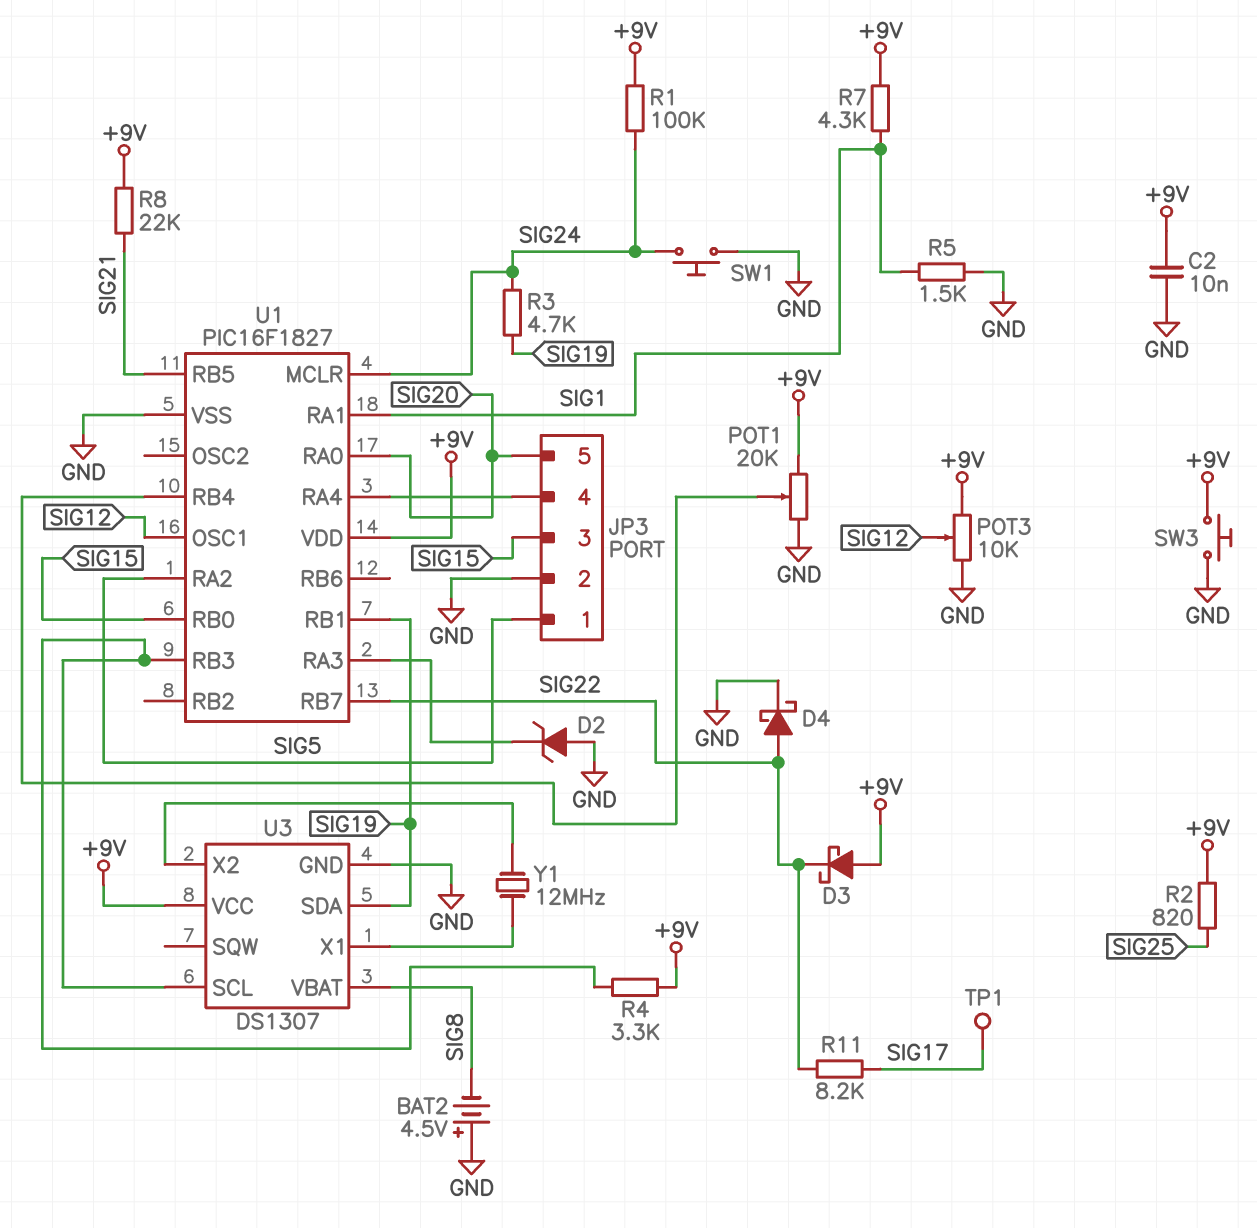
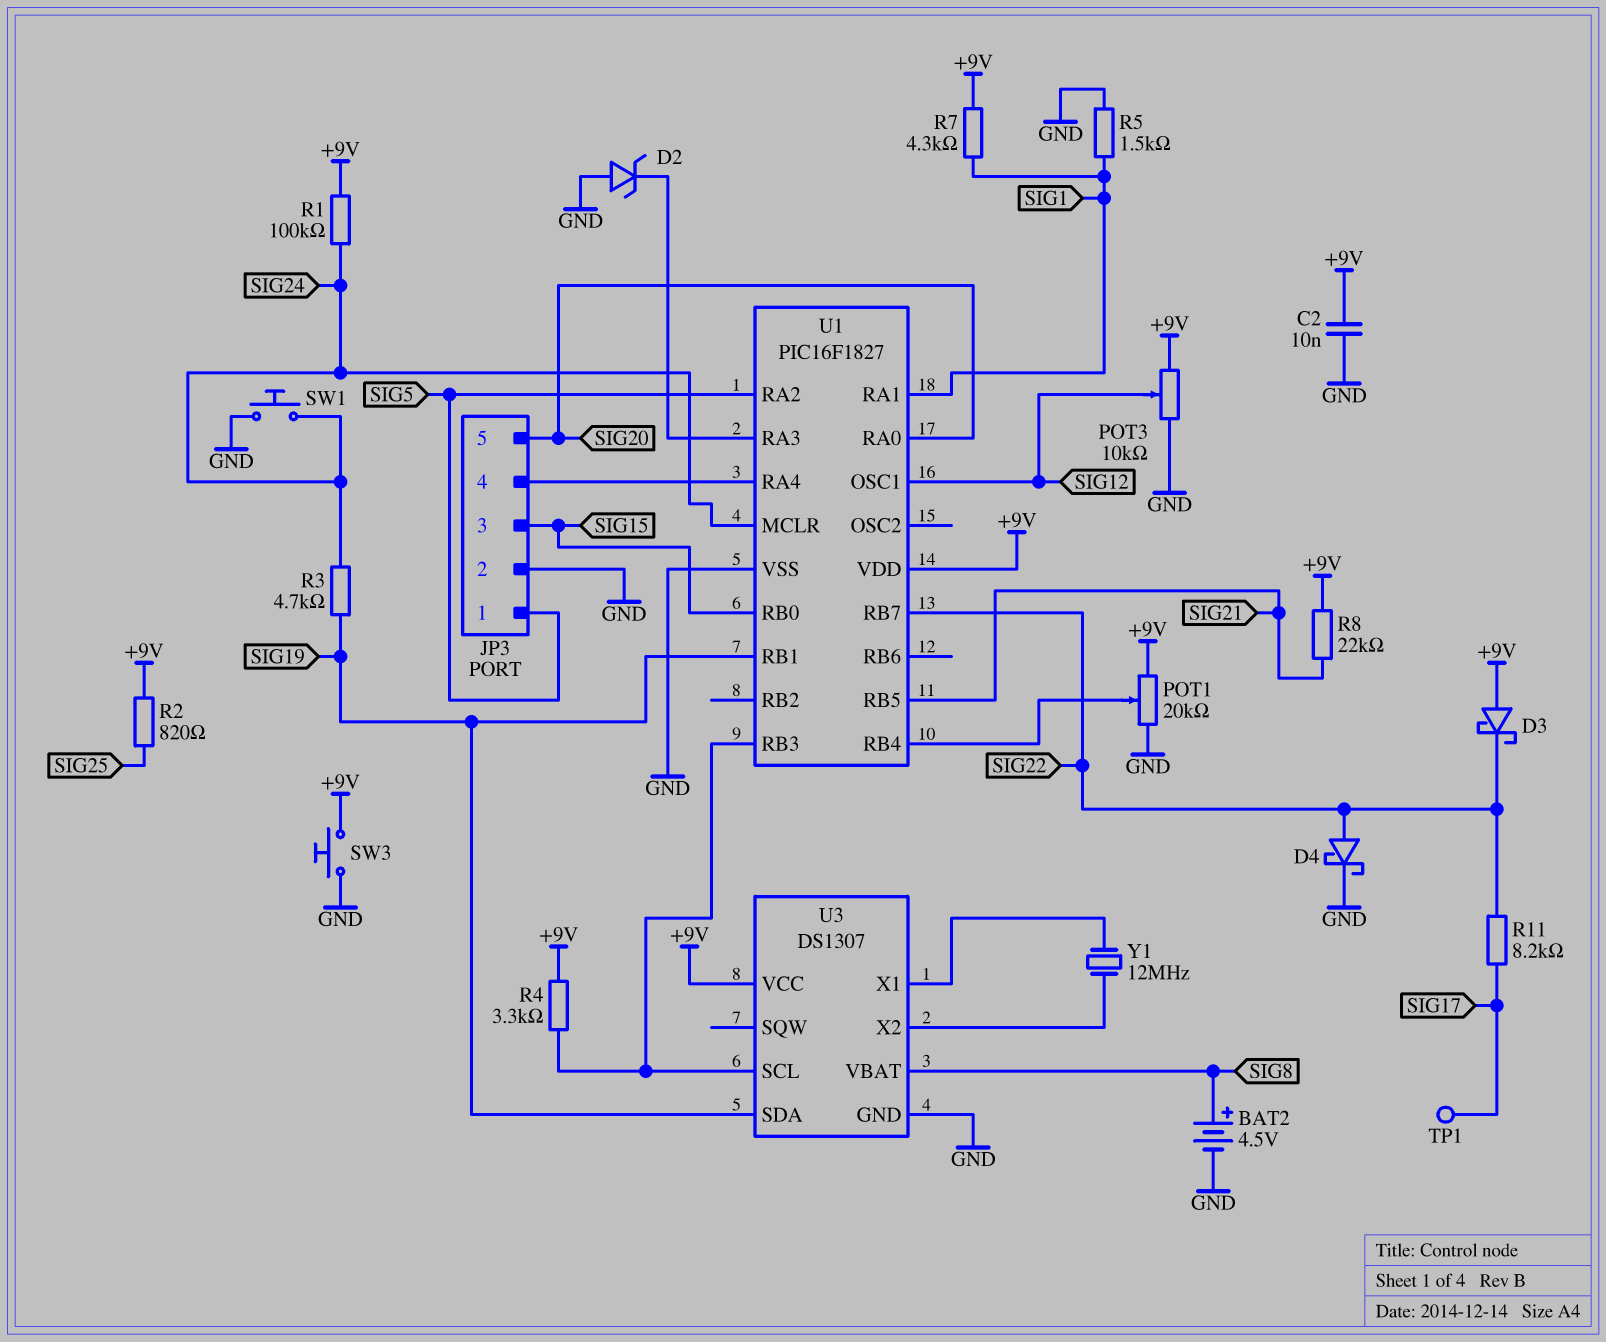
BAT2: 4.5V (plus GND, minus SIG8) -> 4.5V (plus SIG8, minus GND)

